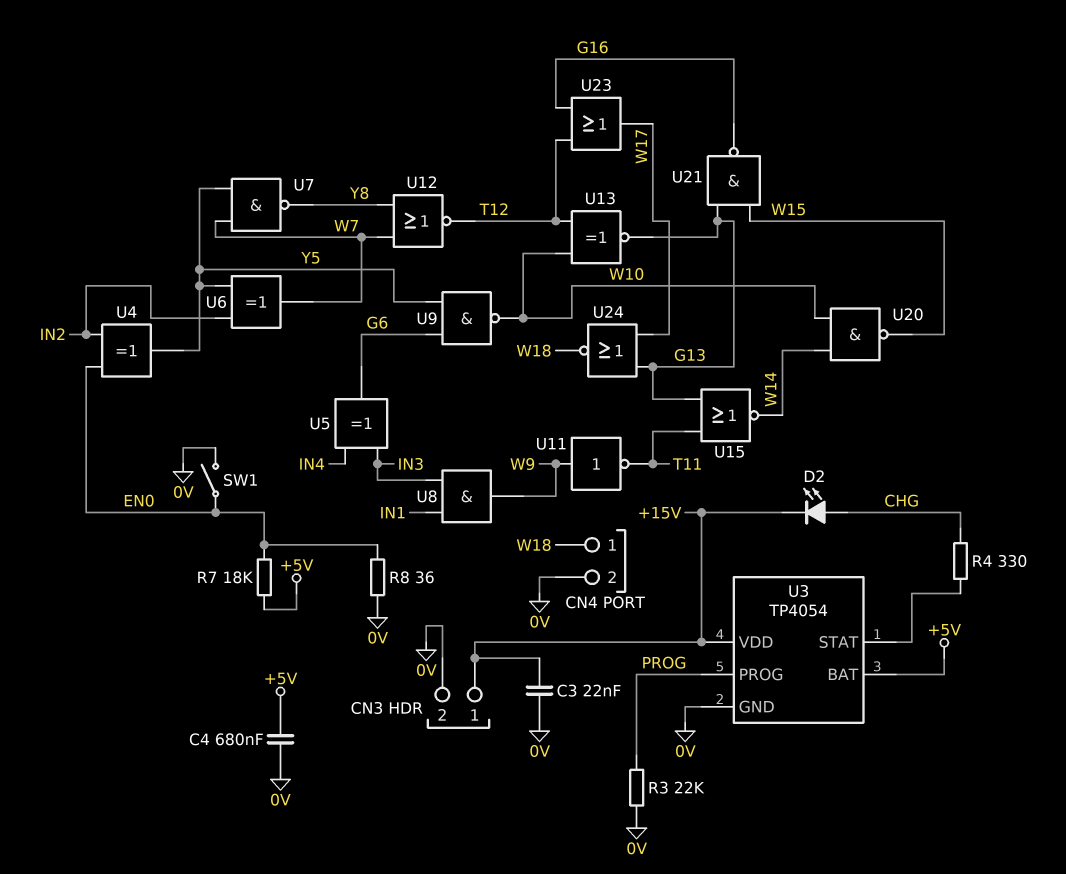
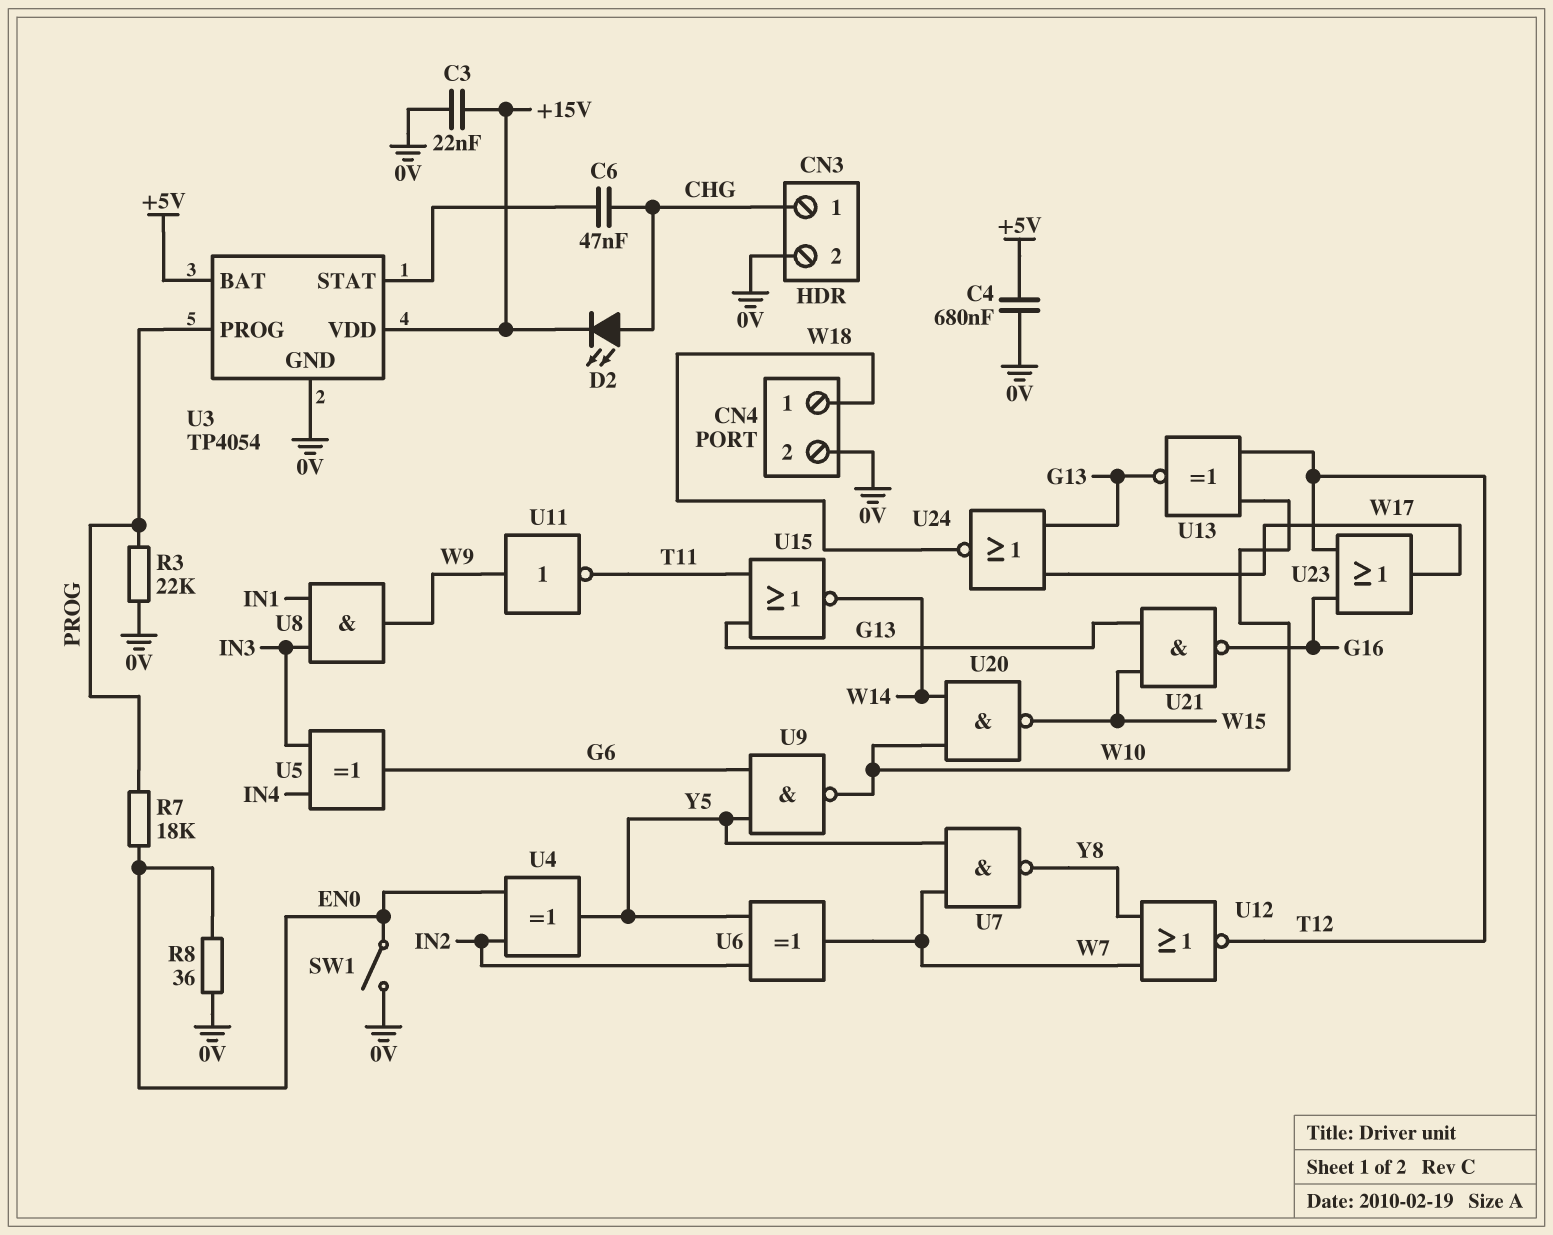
C6: none -> 47nF (CHG, U3/STAT)
CN3 pin 1: +15V -> CHG
R4: 330 (CHG, U3/STAT) -> none
R7: 18k (+5V, EN0) -> 18k (EN0, PROG)

